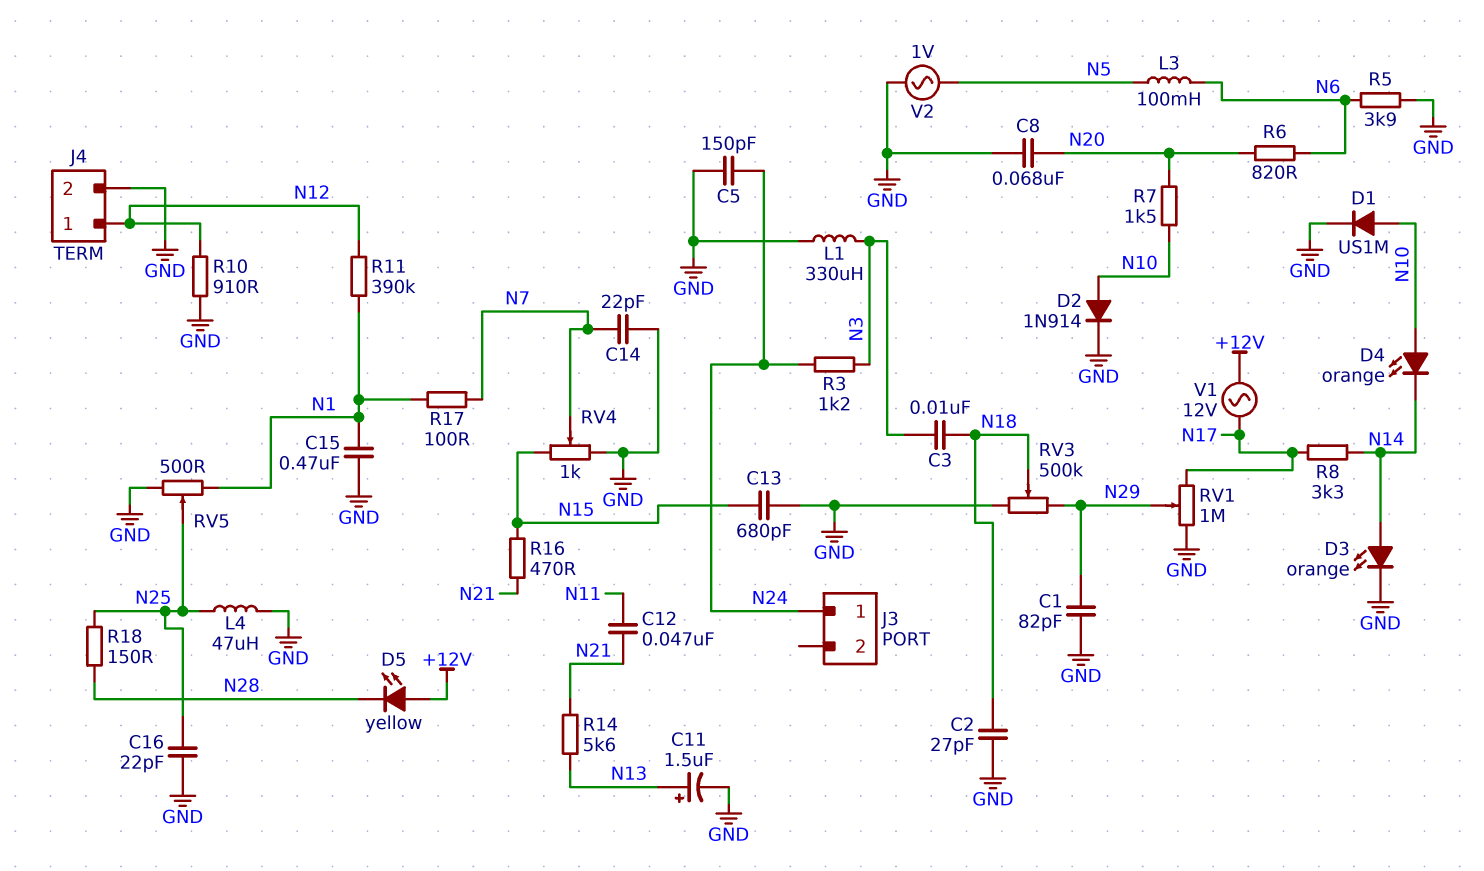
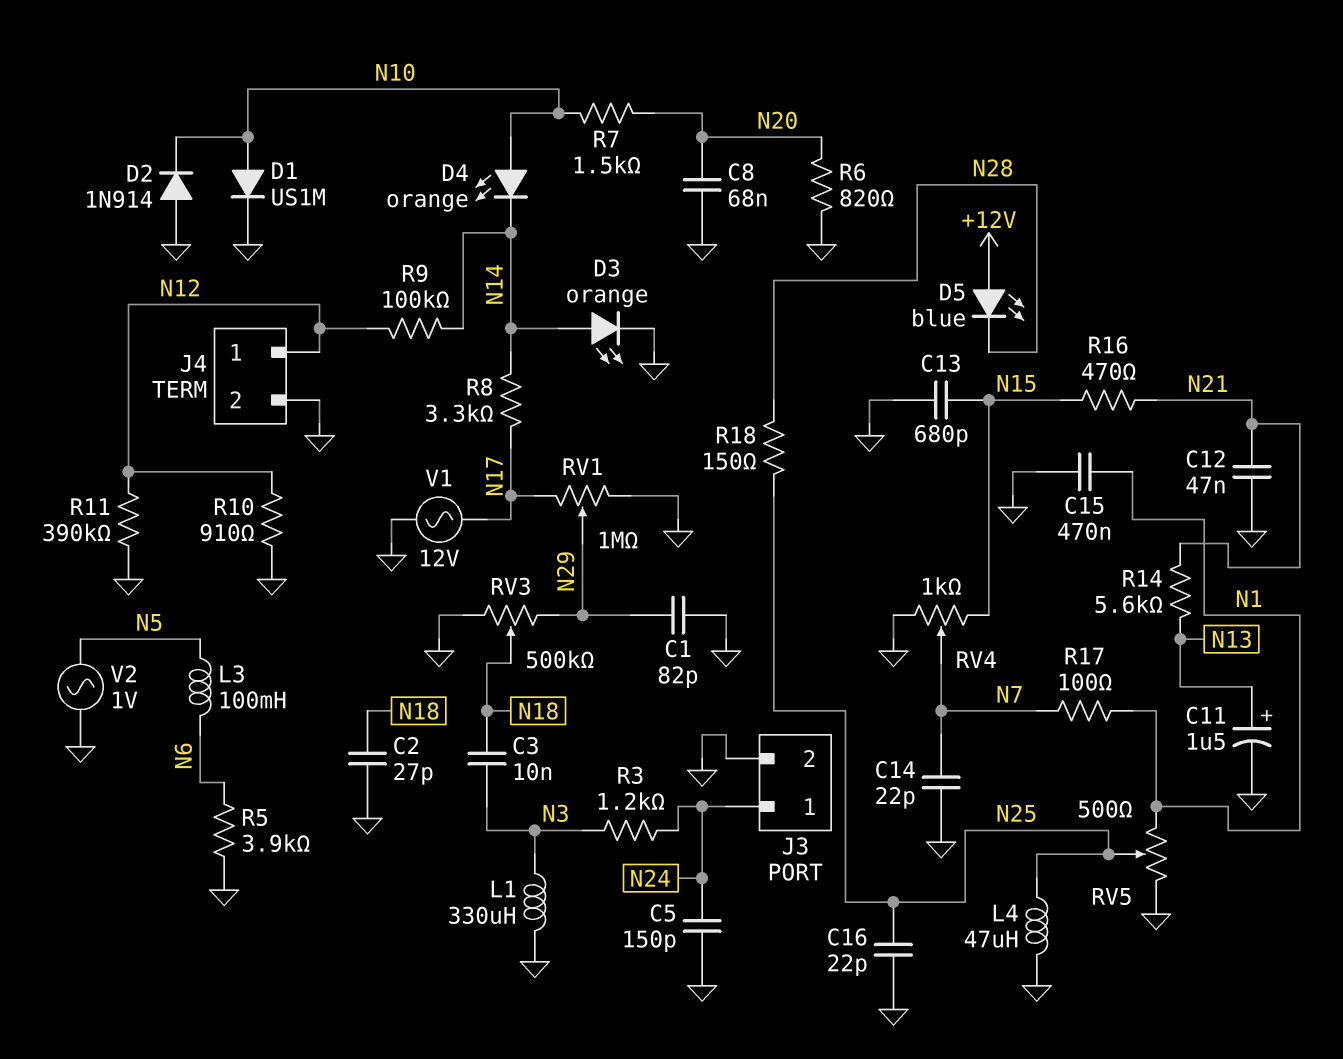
C12: 47nF (N11, N21) -> 47nF (GND, N21)
D2: diode 1N914 (A N10, K GND) -> diode 1N914 (A GND, K N10)
D5: LED yellow (A +12V, K N28) -> LED blue (A +12V, K N28)
J3 pin 2: none -> GND
R6: 820 (N6, N20) -> 820 (GND, N20)
R9: none -> 100k (N12, N14)
R11: 390k (N1, N12) -> 390k (GND, N12)
V1: AC 12V (+12V, N17) -> AC 12V (GND, N17)

